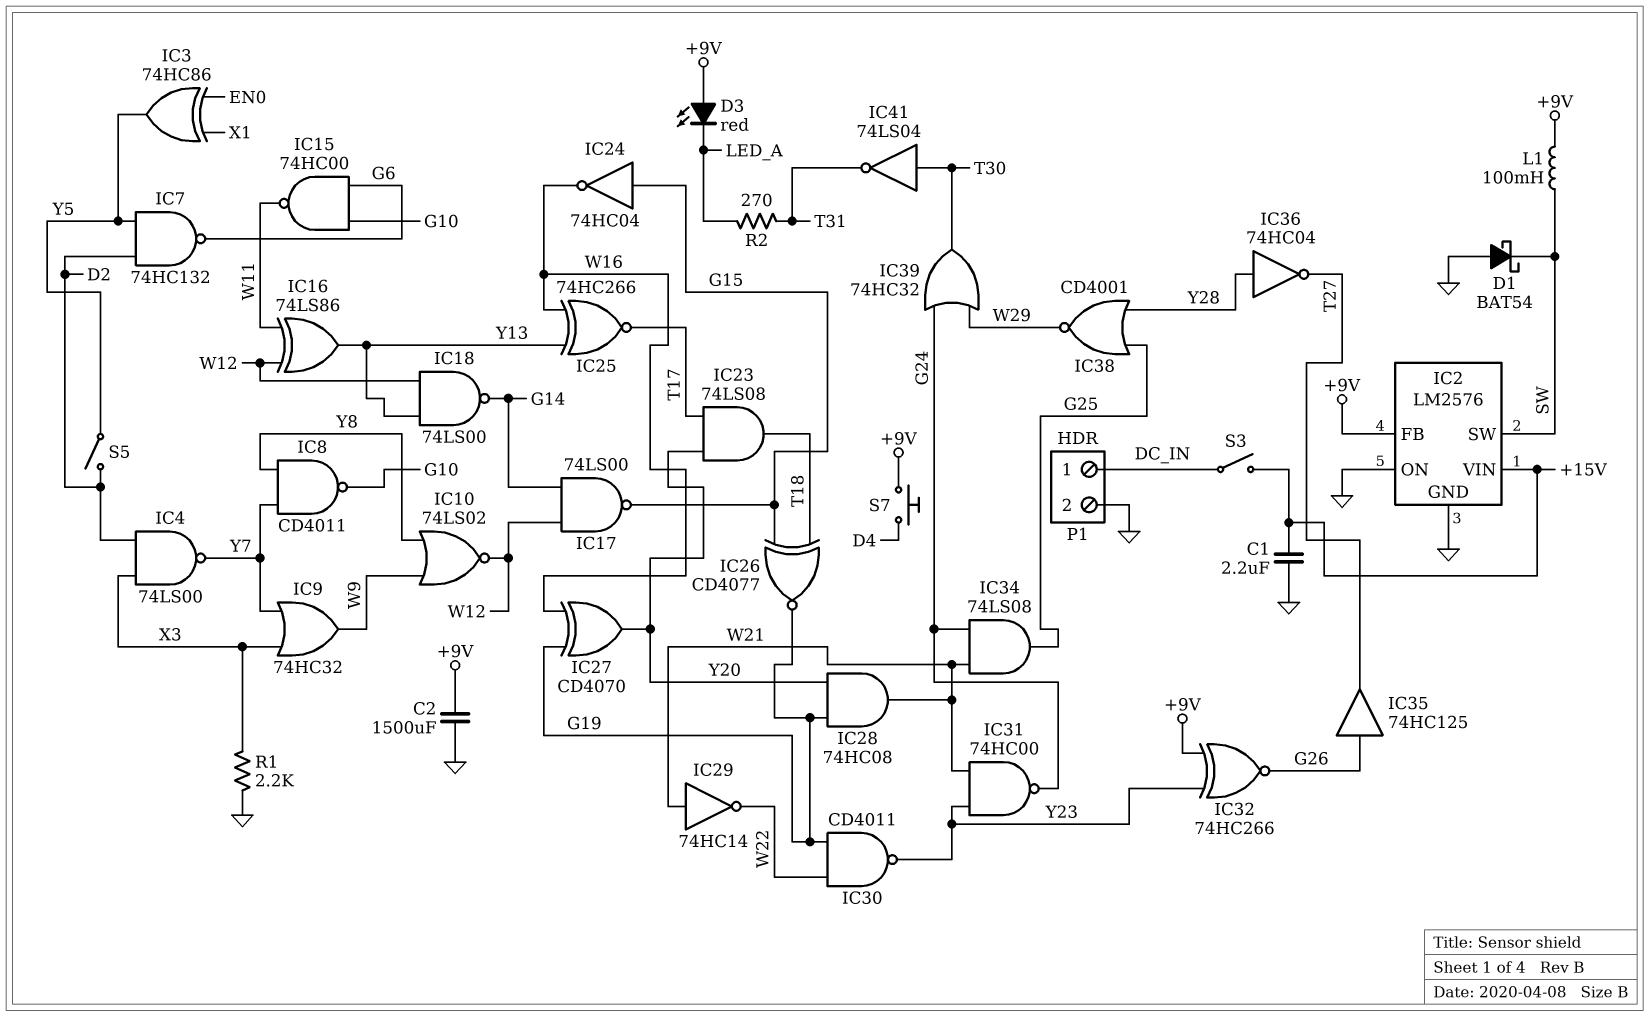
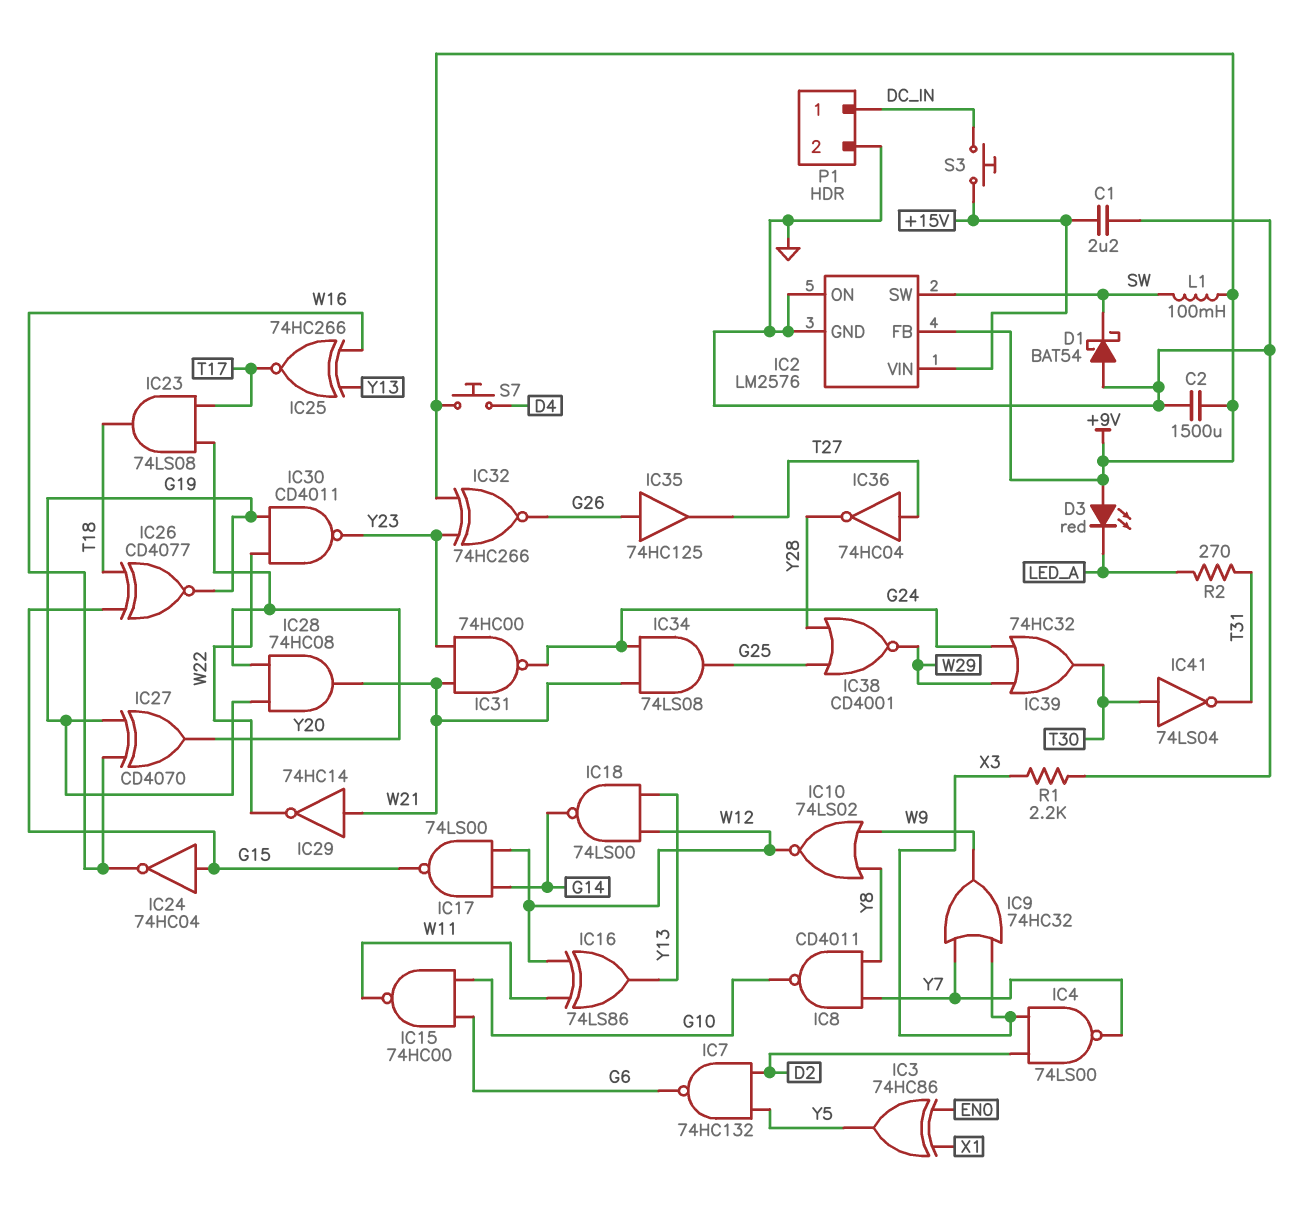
IC36: NOT 74HC04 (in Y28, out T27) -> NOT 74HC04 (in T27, out Y28)
S3: switch (+15V, DC_IN) -> button (+15V, DC_IN)
S5: switch (D2, Y5) -> none

